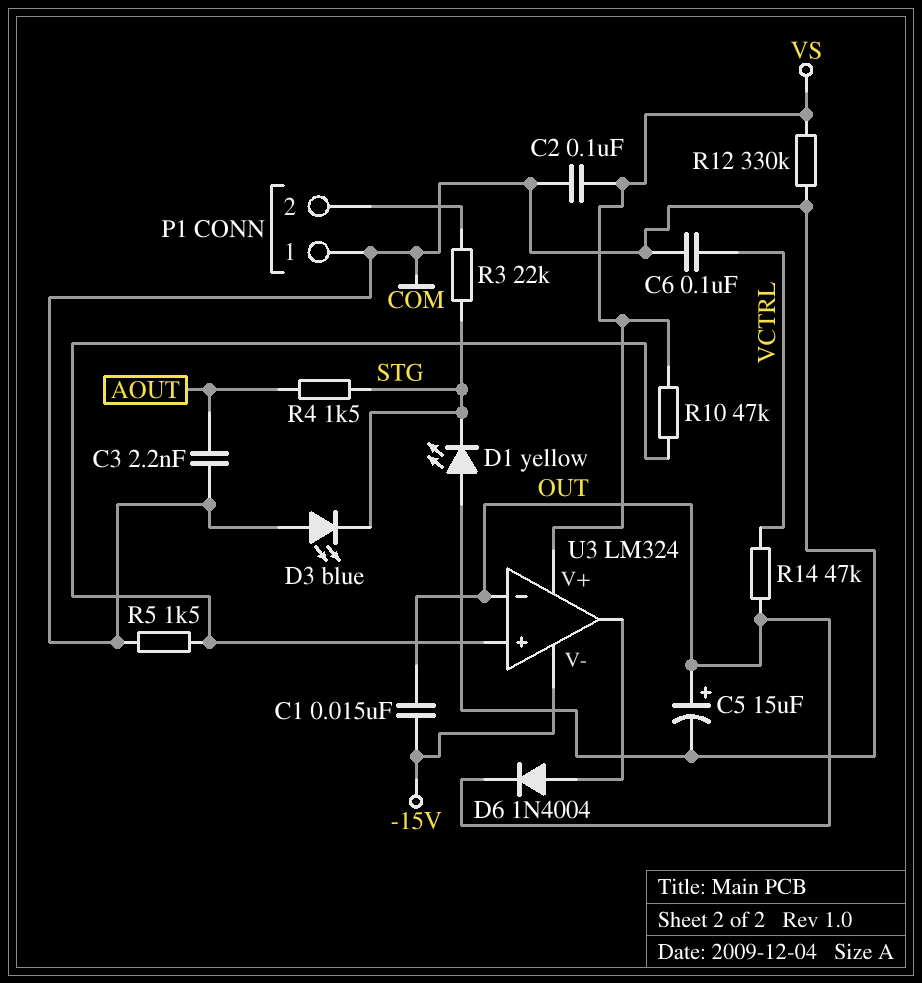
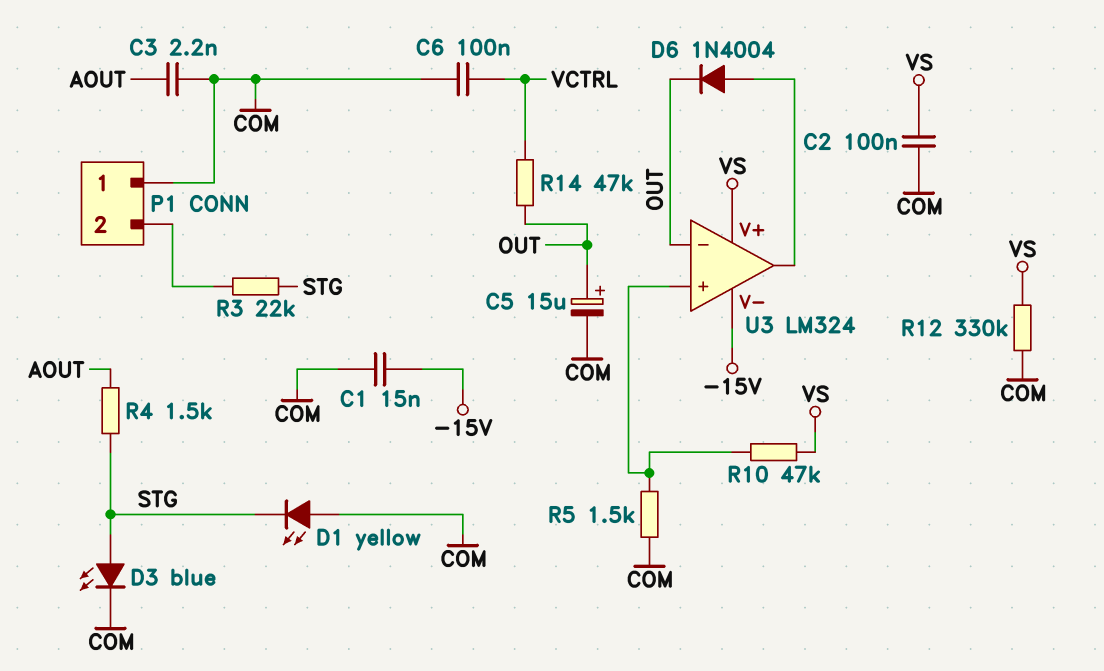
C1: 15nF (-15V, OUT) -> 15nF (-15V, COM)
D3: LED blue (A COM, K STG) -> LED blue (A STG, K COM)

